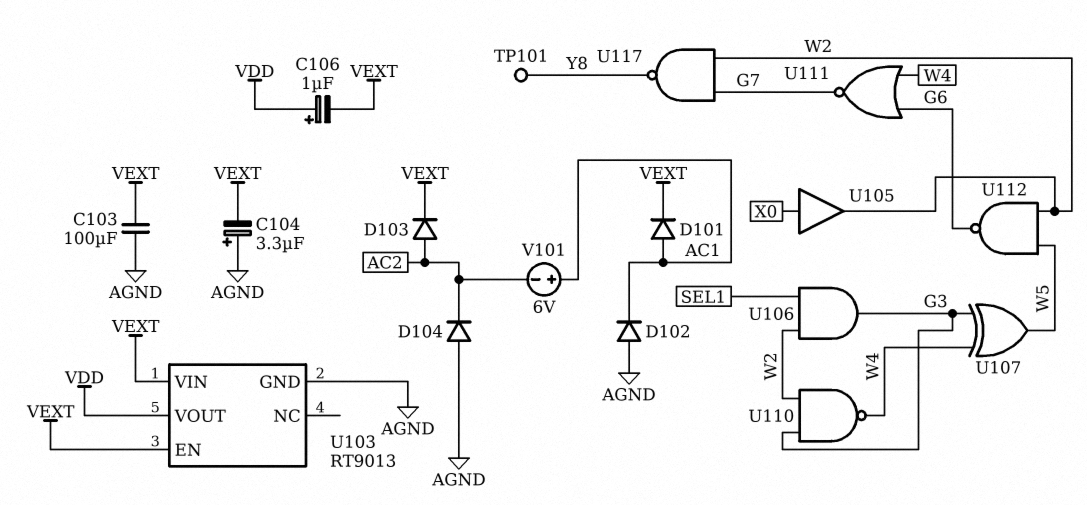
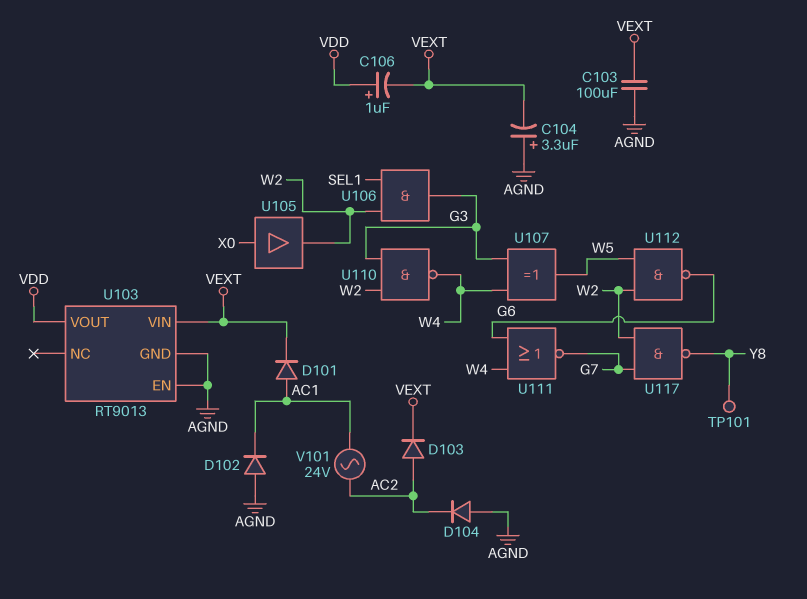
U103 pin EN: VEXT -> AGND
V101: 6V (plus AC1, minus AC2) -> AC 24V (AC1, AC2)

